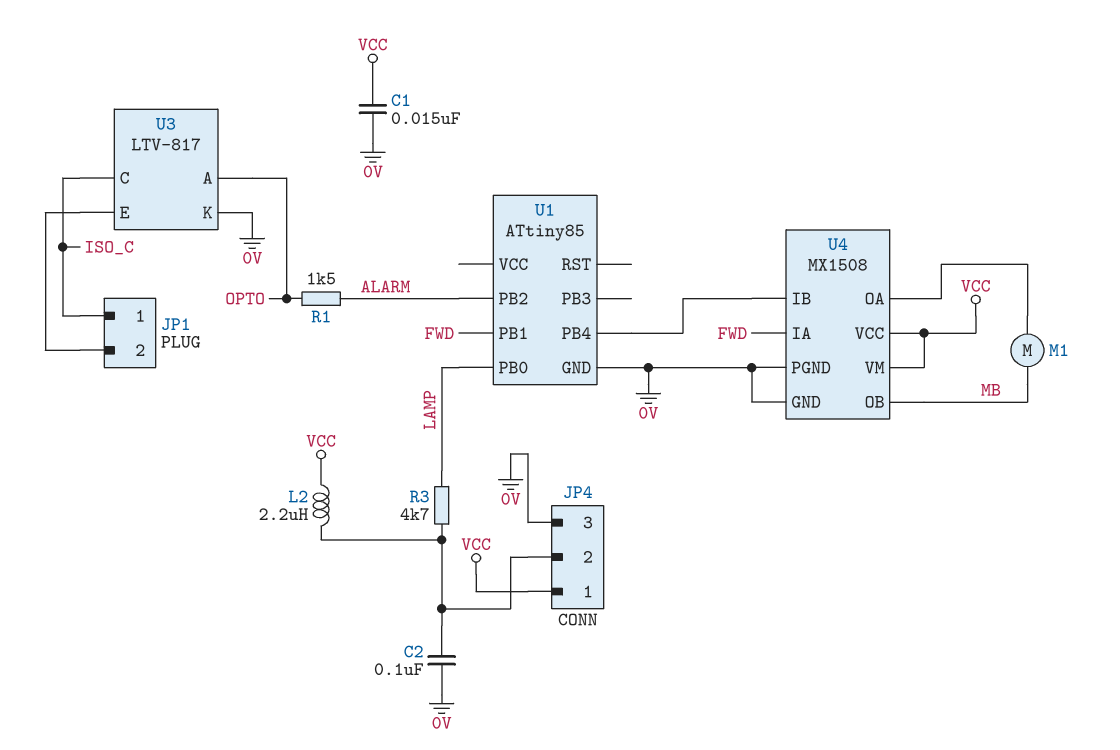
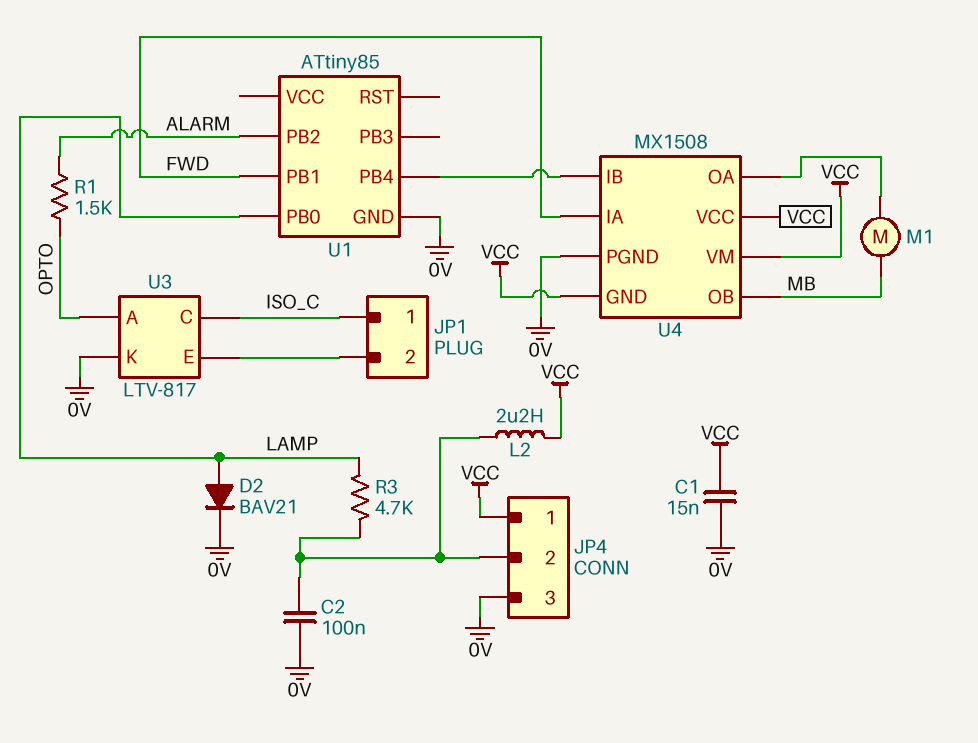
D2: none -> diode BAV21 (A LAMP, K 0V)
U4 pin GND: 0V -> VCC

